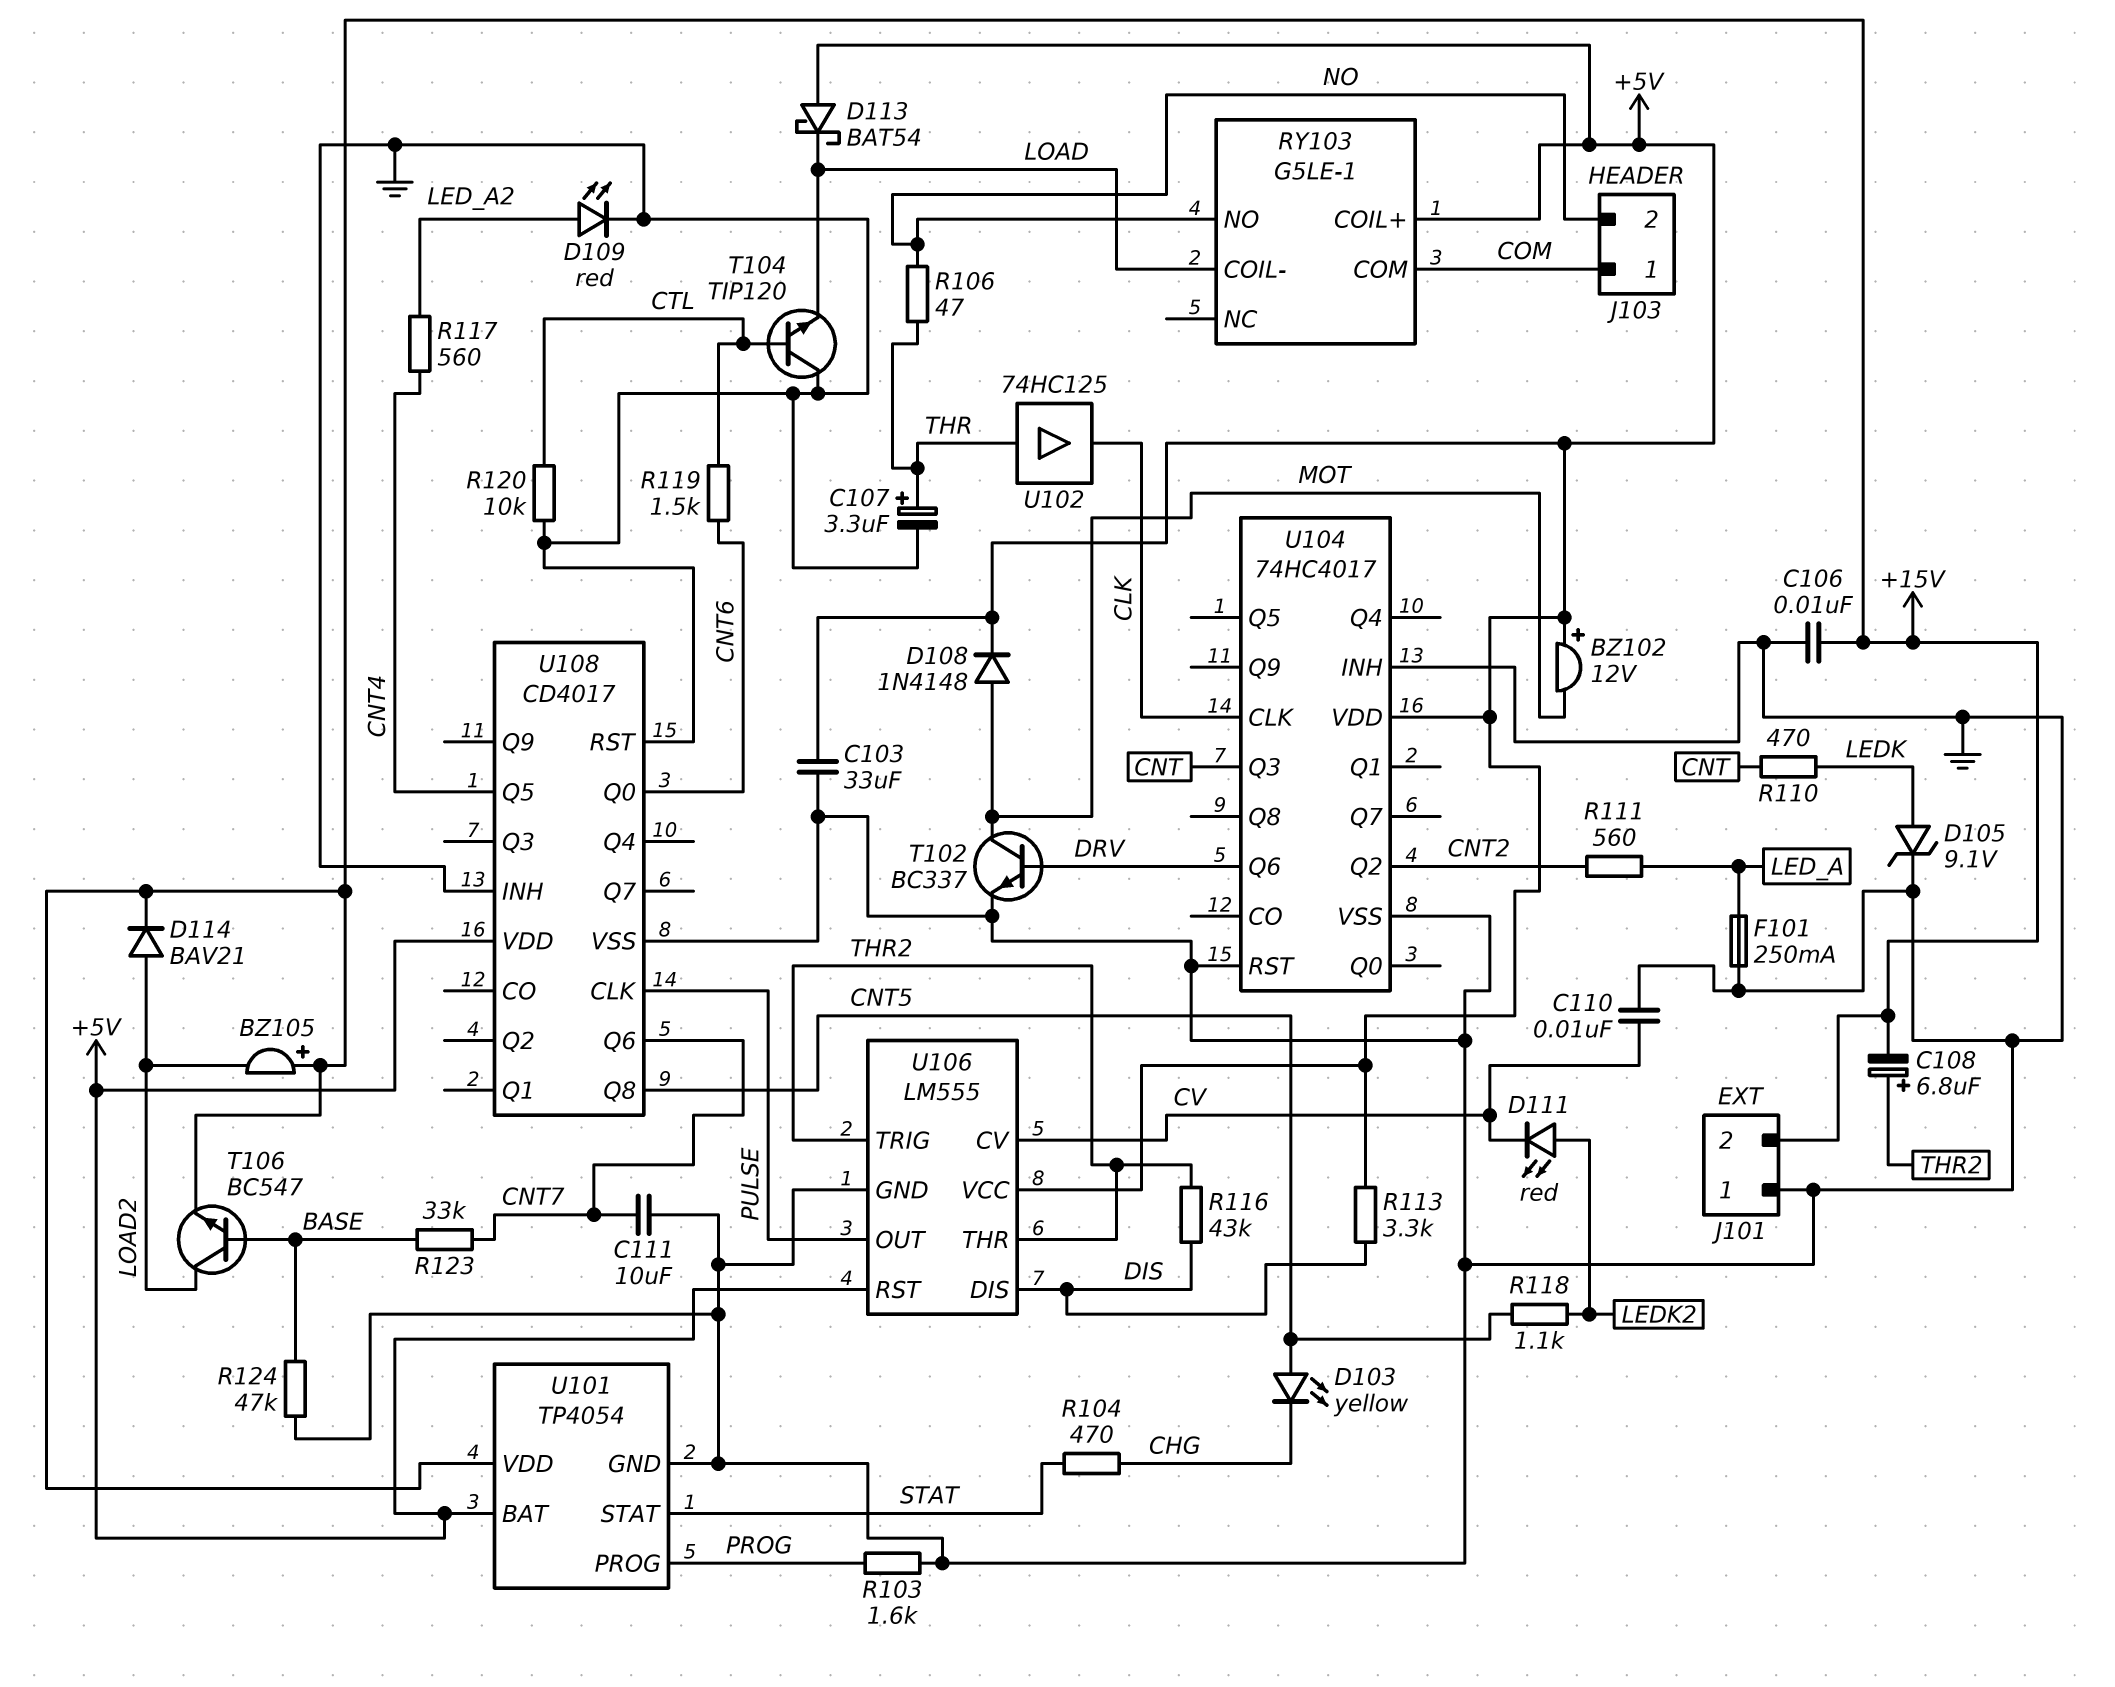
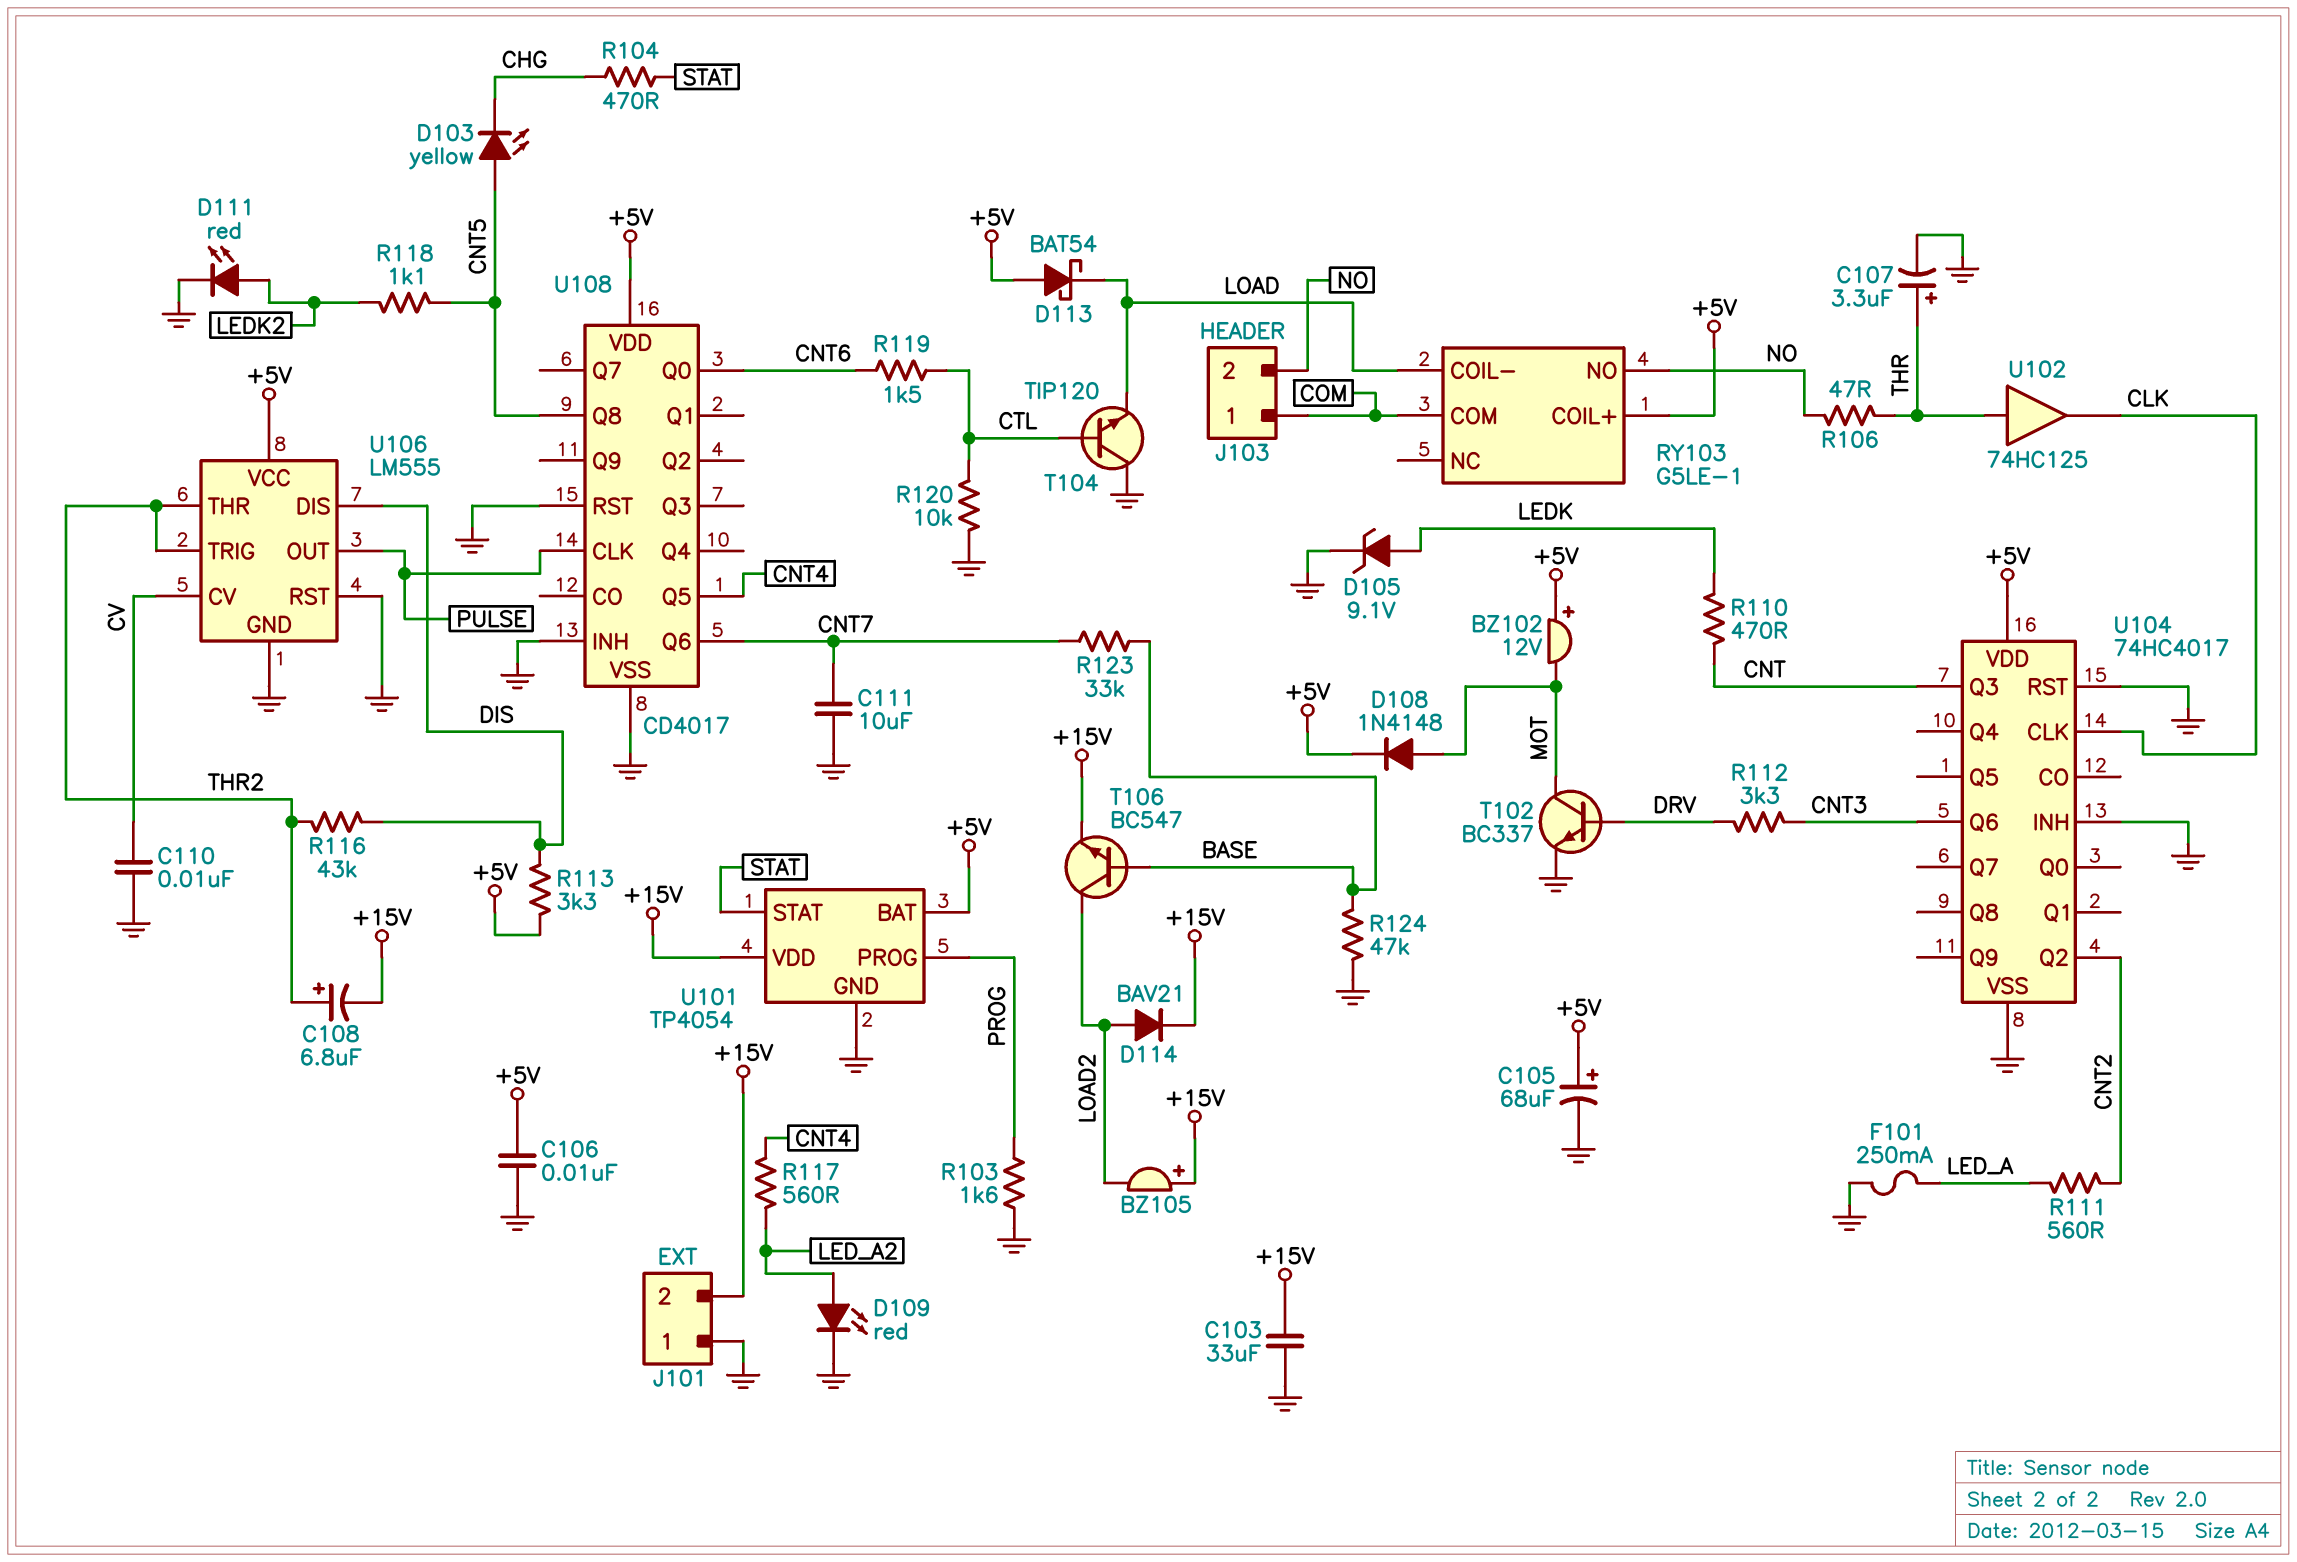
C103: 33uF (+5V, GND) -> 33uF (+15V, GND)
C105: none -> 68uF (plus +5V, minus GND)
C106: 10nF (+15V, GND) -> 10nF (+5V, GND)
D111: LED red (A LEDK2, K CV) -> LED red (A LEDK2, K GND)
R112: none -> 3.3k (CNT3, DRV)
U104 pin Q6: DRV -> CNT3
U106 pin RST: +5V -> GND

